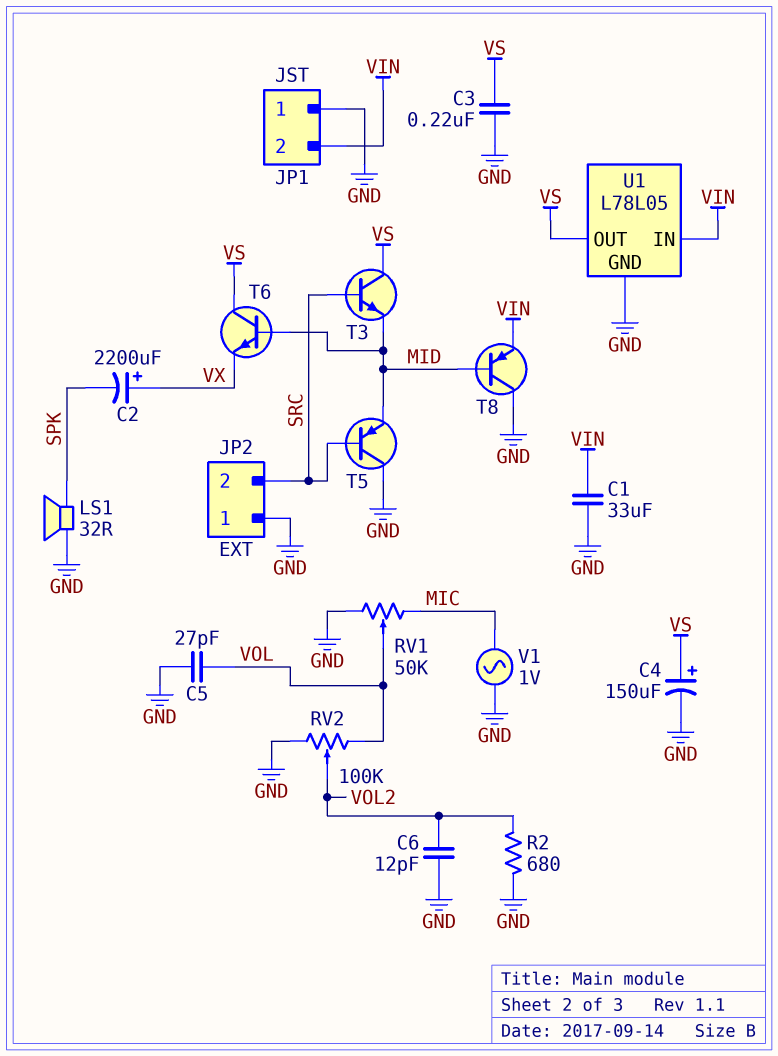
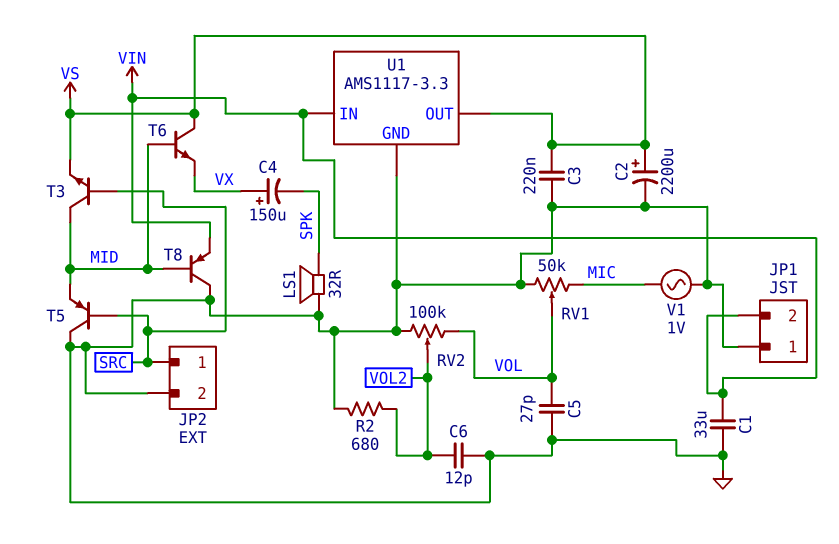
C2: 2200uF (plus VX, minus SPK) -> 2200uF (plus VS, minus GND)
C4: 150uF (plus VS, minus GND) -> 150uF (plus VX, minus SPK)
JP2 pin 1: GND -> SRC
JP2 pin 2: SRC -> GND
T3: NPN (B SRC, C VS, E MID) -> NPN (B SRC, C MID, E VS)
U1: L78L05 -> AMS1117-3.3

